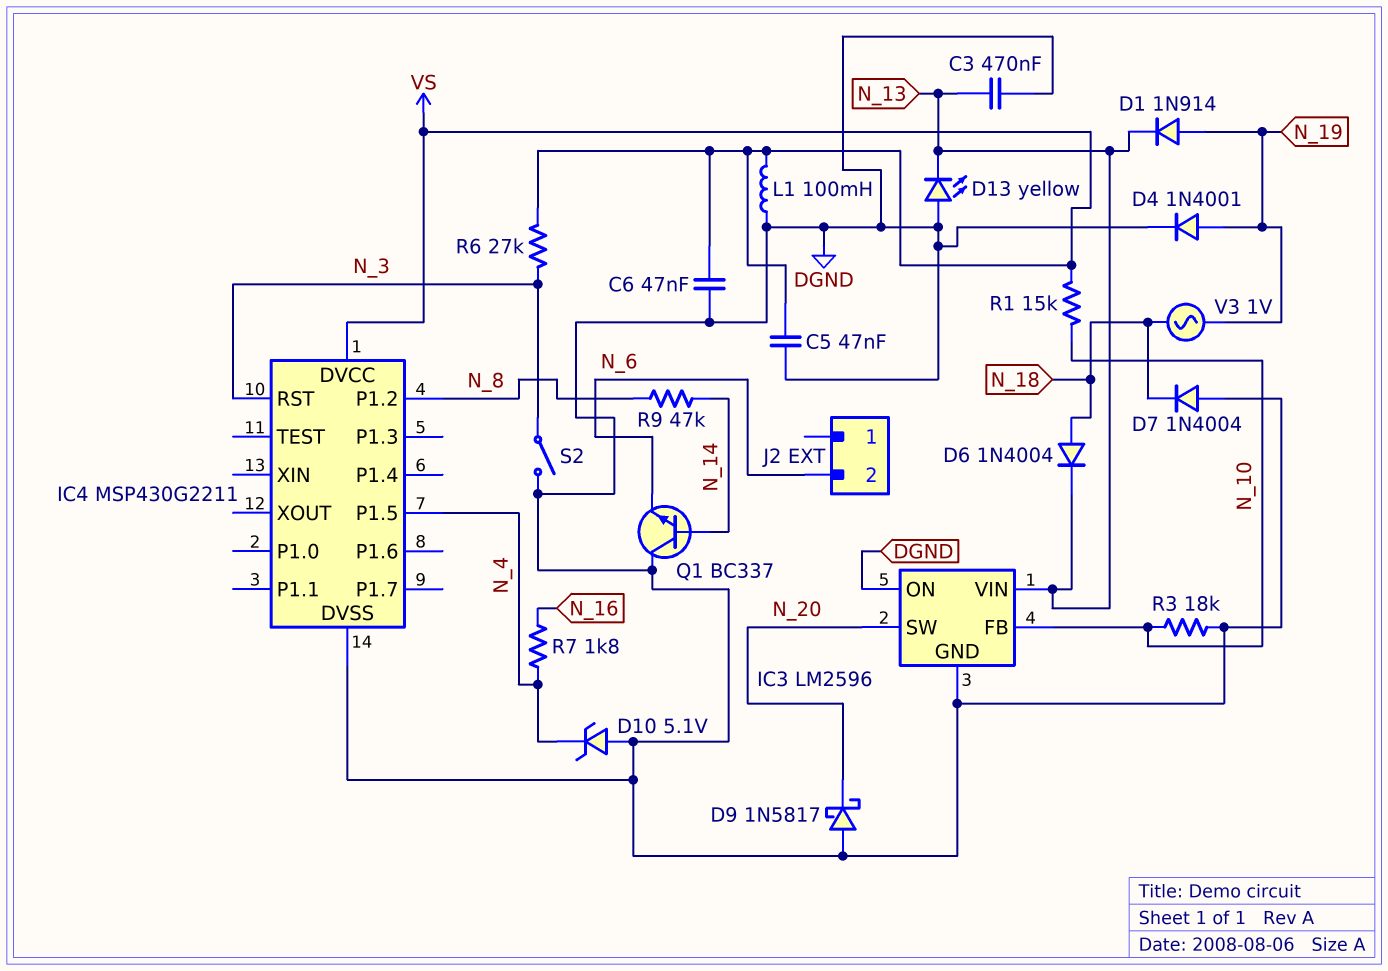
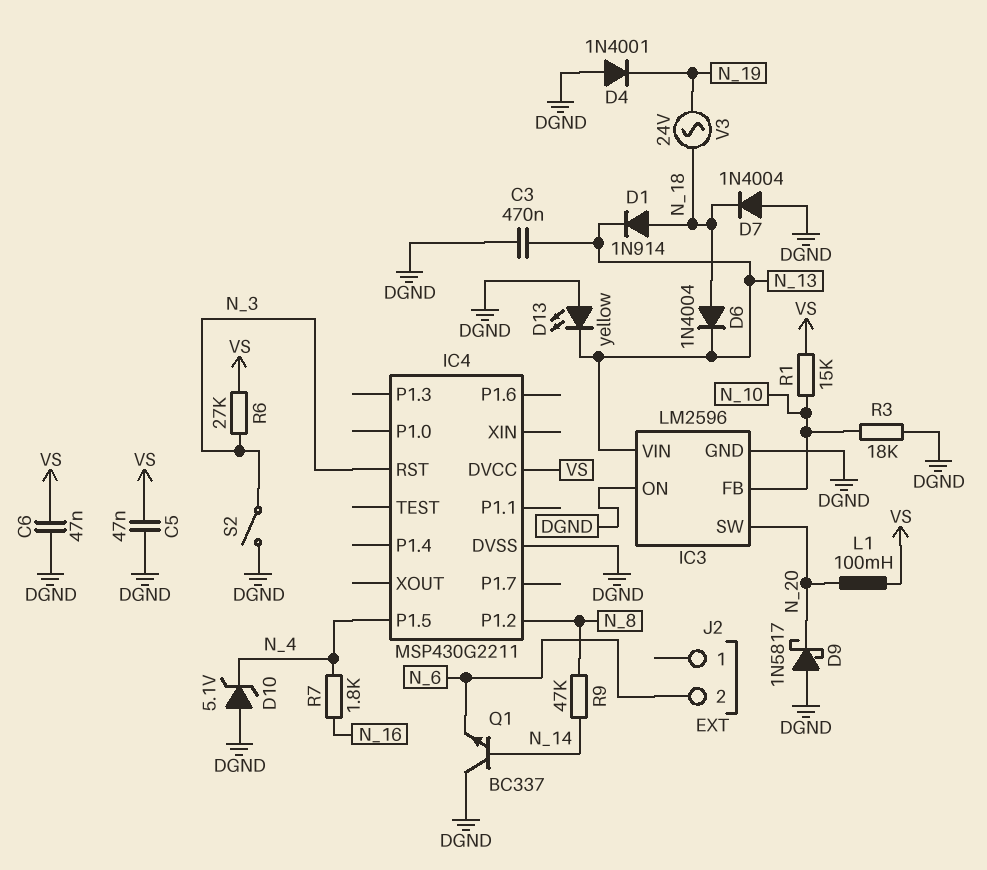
D1: diode 1N914 (A N_19, K N_13) -> diode 1N914 (A N_18, K N_13)
D4: diode 1N4001 (A N_19, K DGND) -> diode 1N4001 (A DGND, K N_19)
L1: 100mH (DGND, VS) -> 100mH (N_20, VS)
V3: AC 1V (N_18, N_19) -> AC 24V (N_18, N_19)

